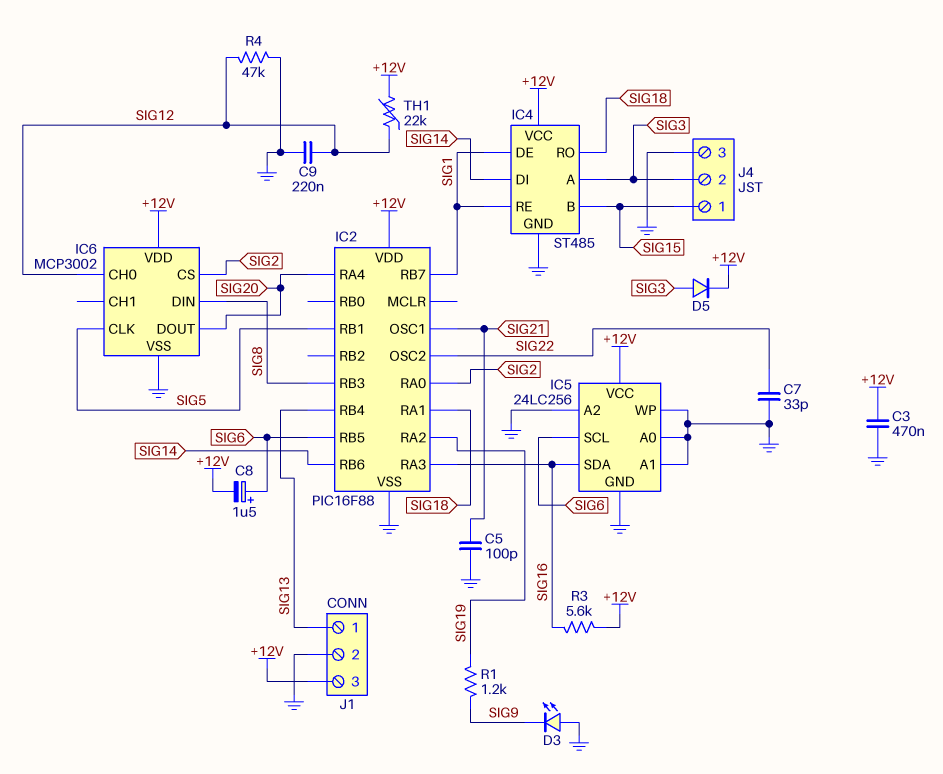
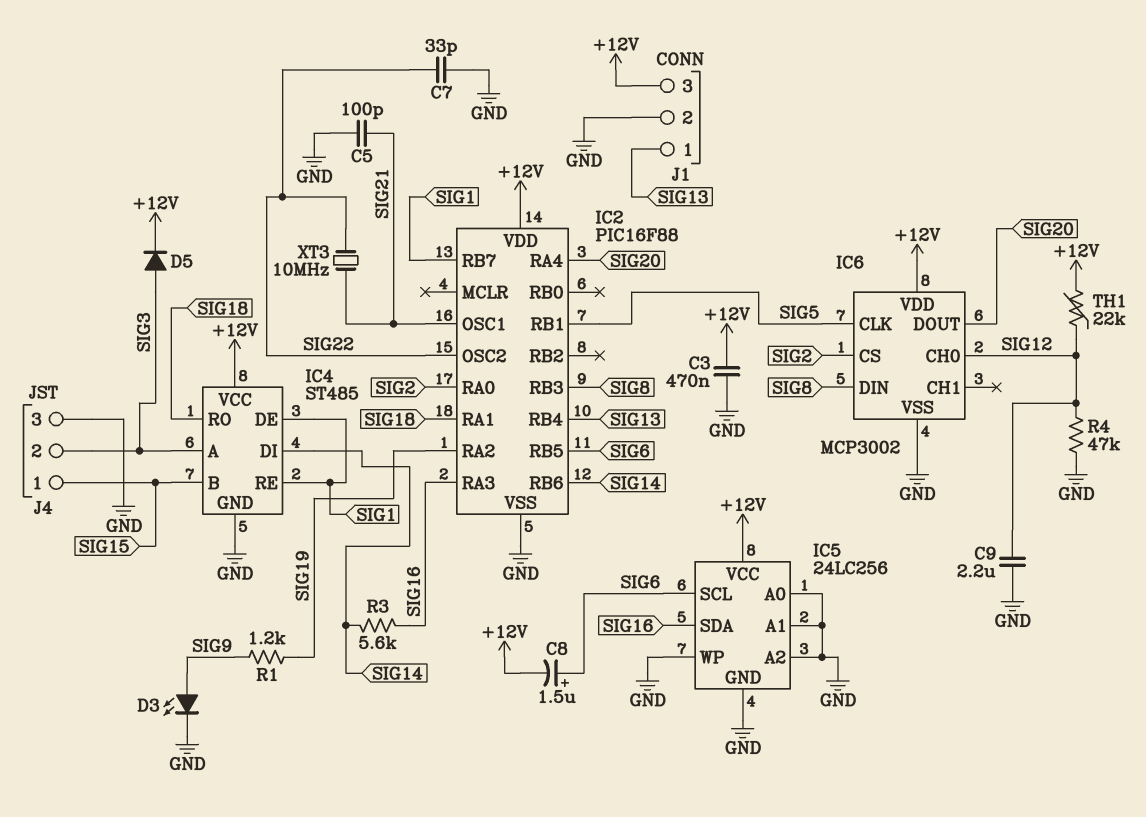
C9: 220nF (GND, SIG12) -> 2.2uF (GND, SIG12)
D3: LED (A GND, K SIG9) -> LED (A SIG9, K GND)
R3: 5.6k (+12V, SIG16) -> 5.6k (SIG14, SIG16)
XT3: none -> 10MHz (SIG21, SIG22)

